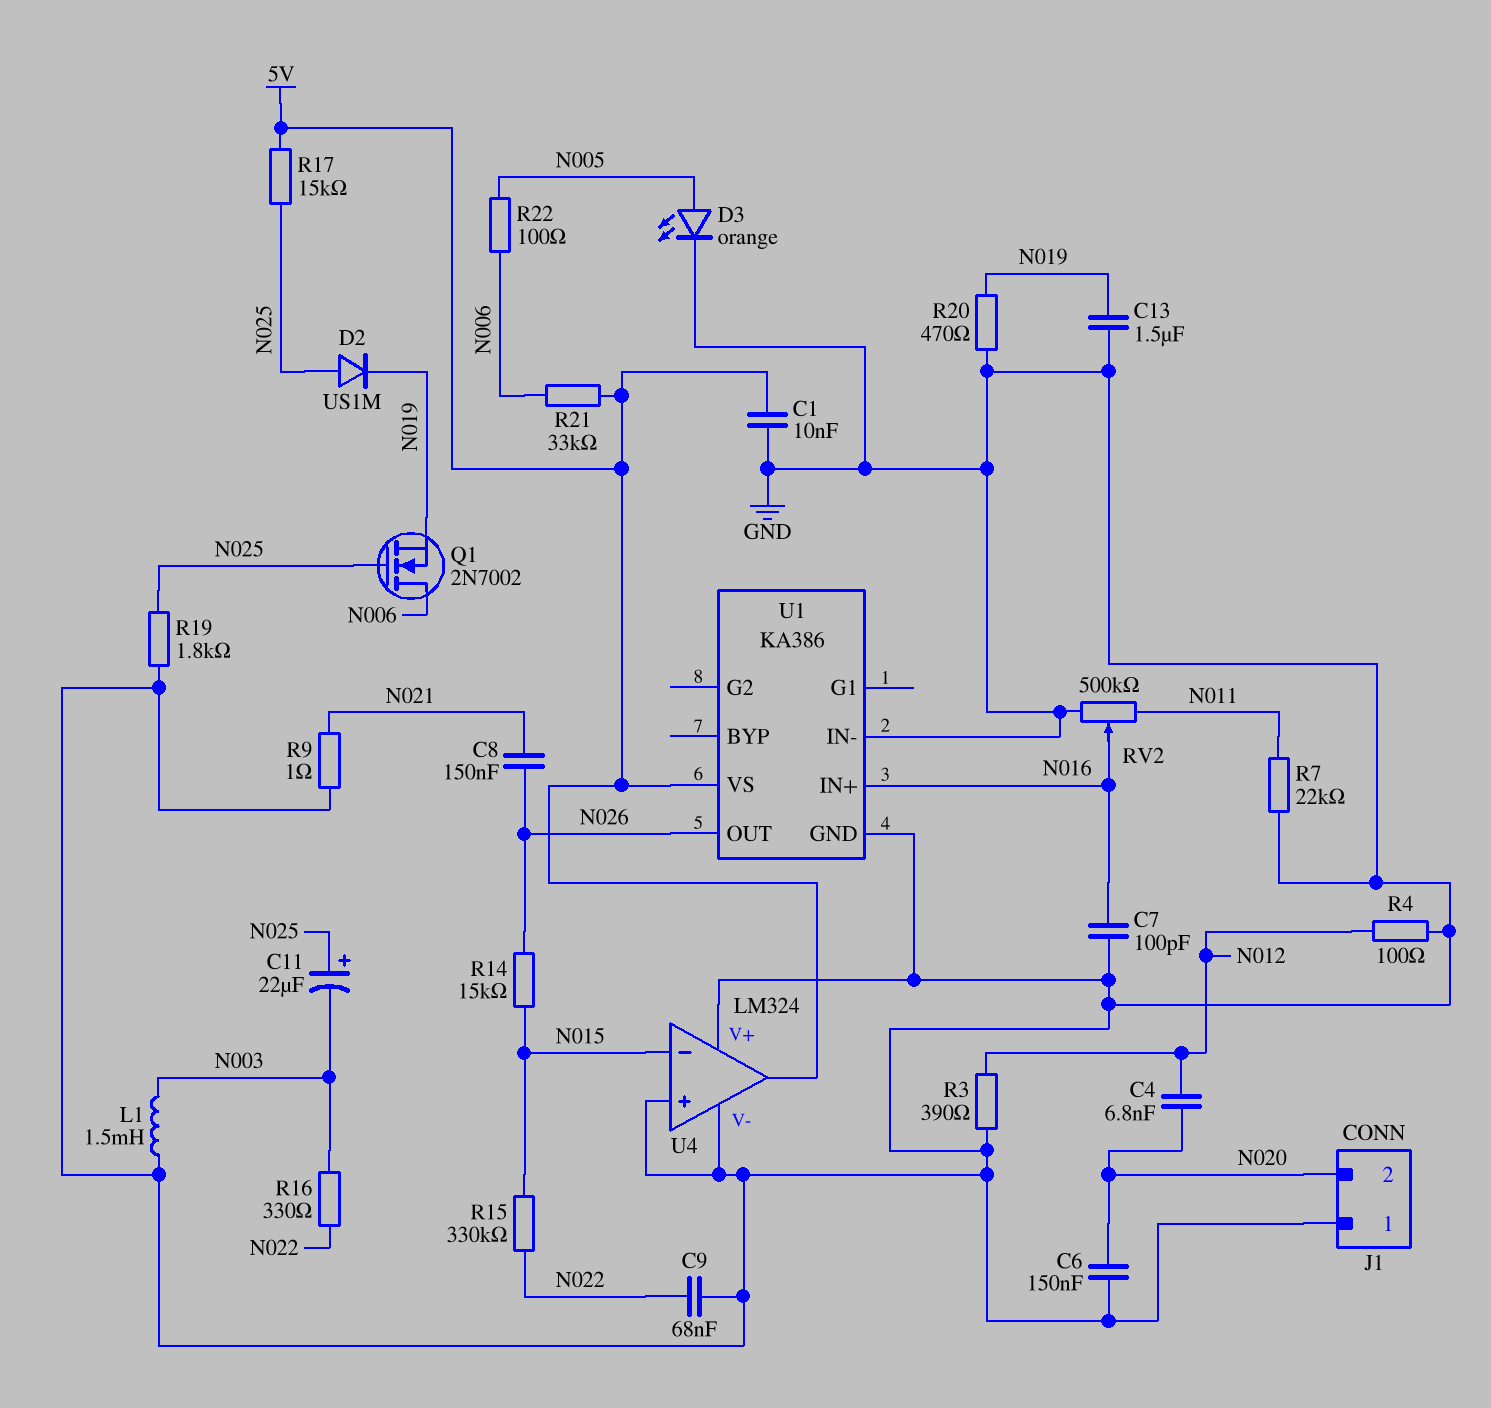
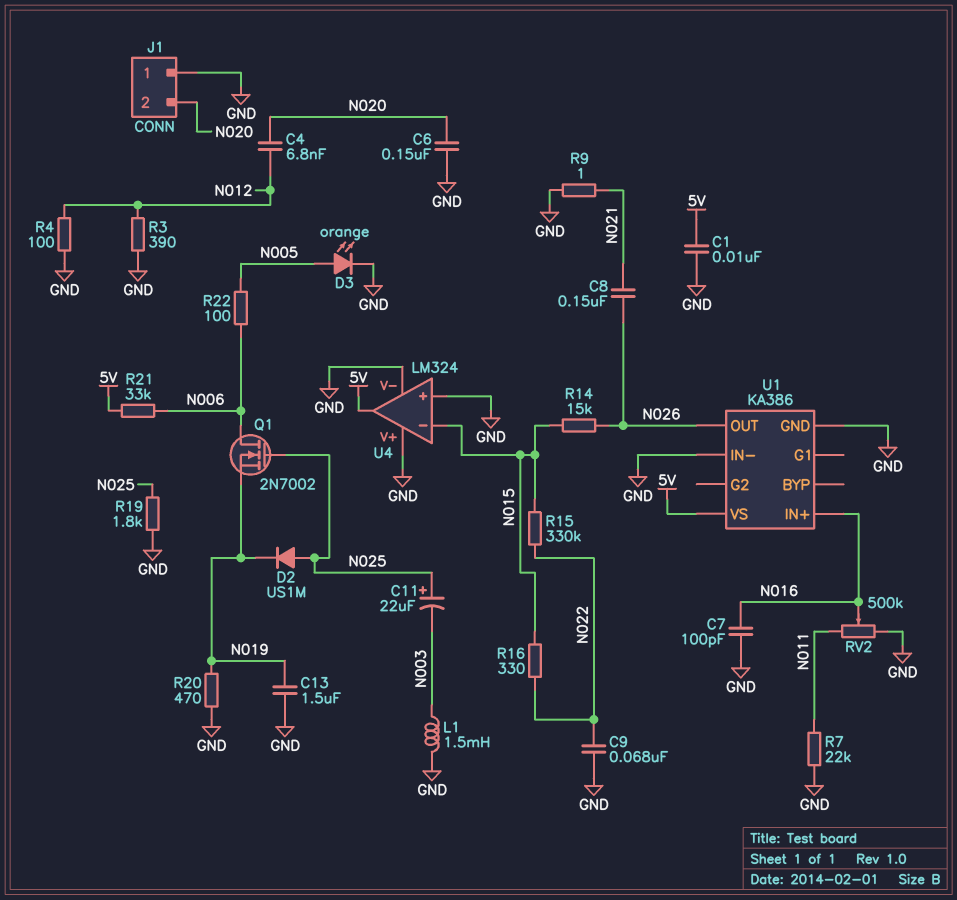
R16: 330 (N003, N022) -> 330 (N015, N022)
R17: 15k (5V, N025) -> none

